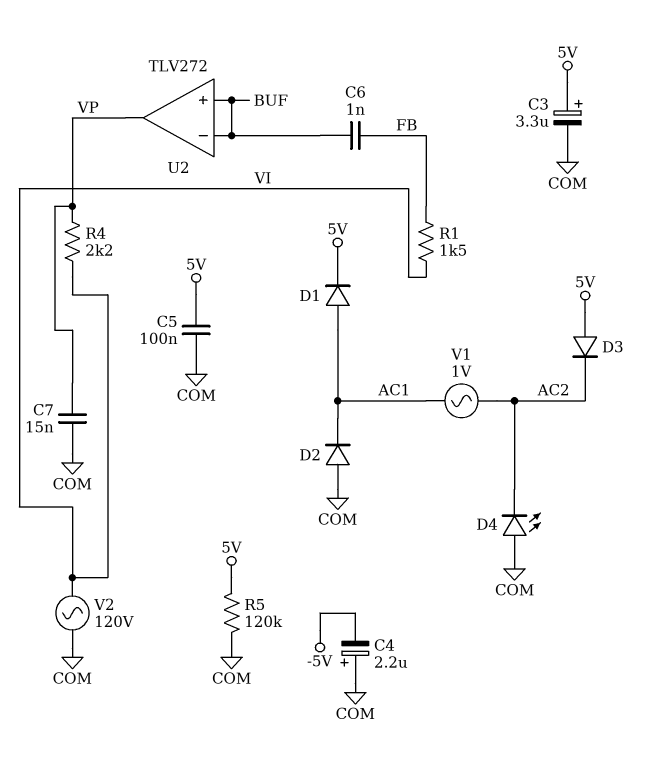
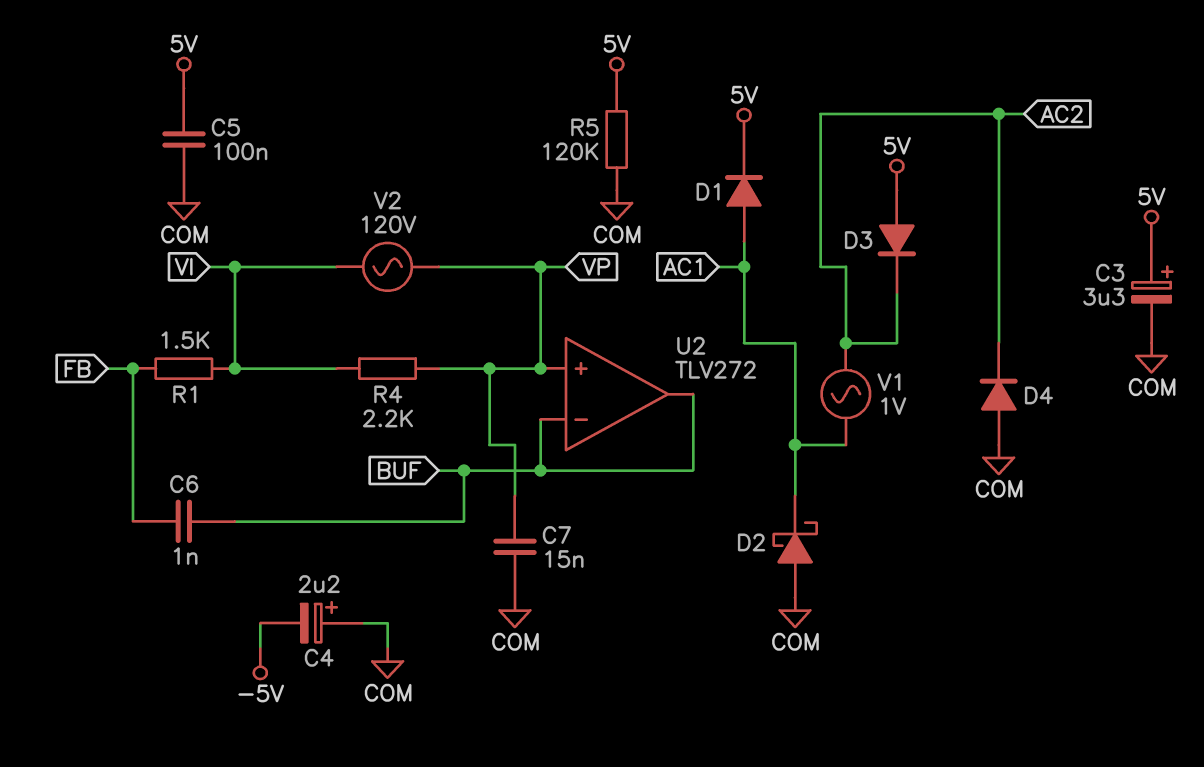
D2: diode (A COM, K AC1) -> schottky (A COM, K AC1)
D4: LED (A COM, K AC2) -> diode (A COM, K AC2)
U2 pin in+: BUF -> VP
U2 pin out: VP -> BUF
V2: AC 120V (COM, VI) -> AC 120V (VI, VP)

